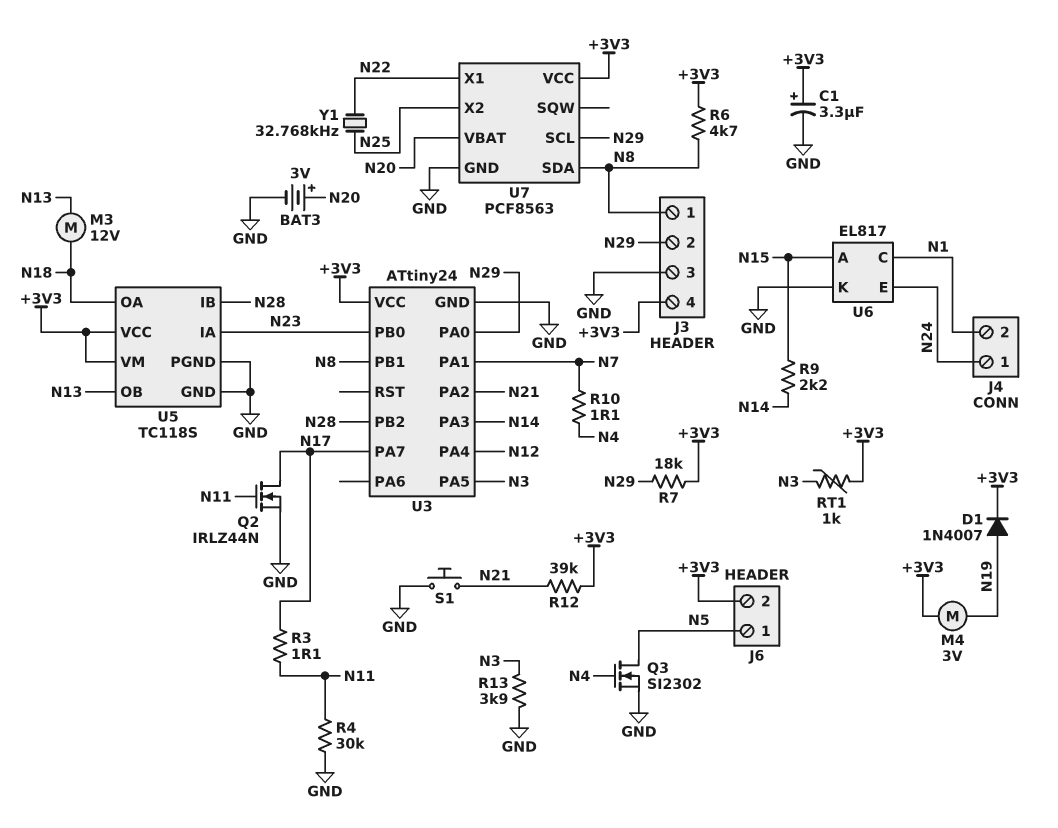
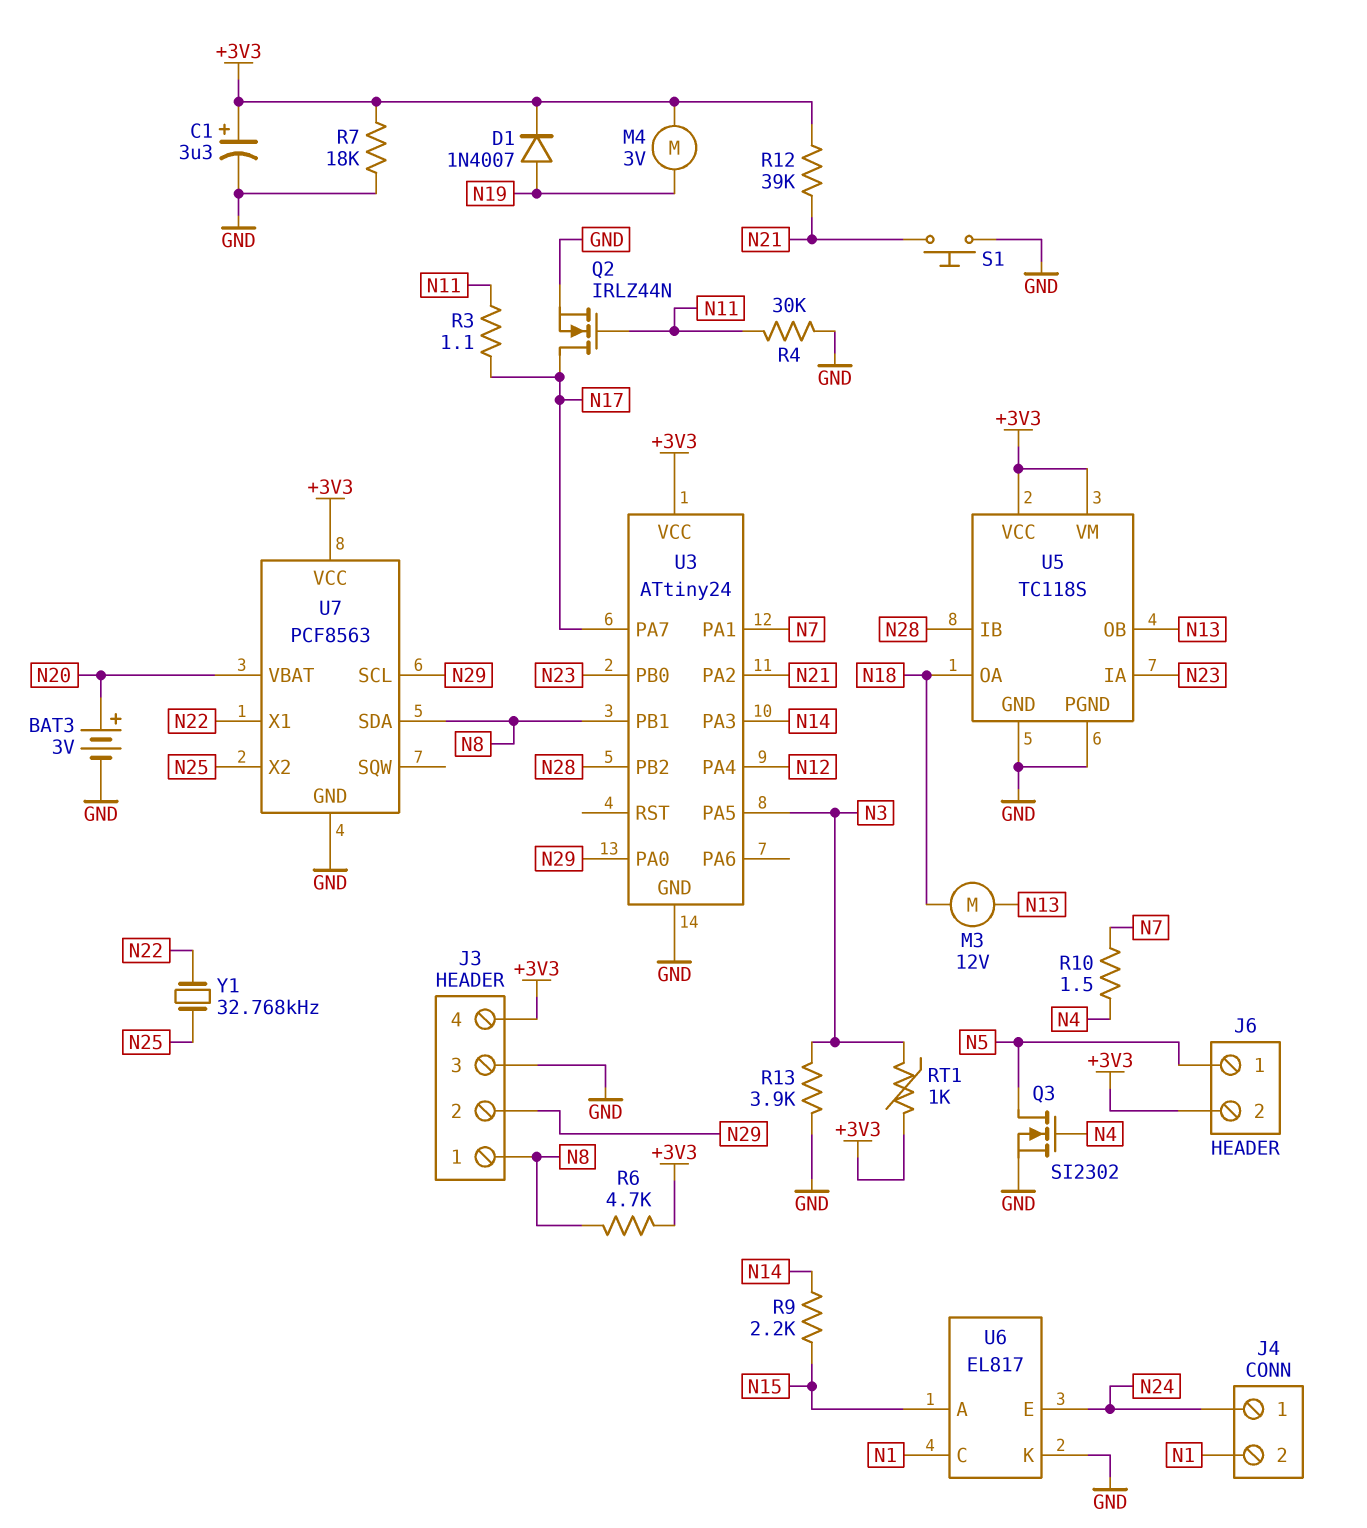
R7: 18k (+3V3, N29) -> 18k (+3V3, GND)
R10: 1.1 (N4, N7) -> 1.5 (N4, N7)

